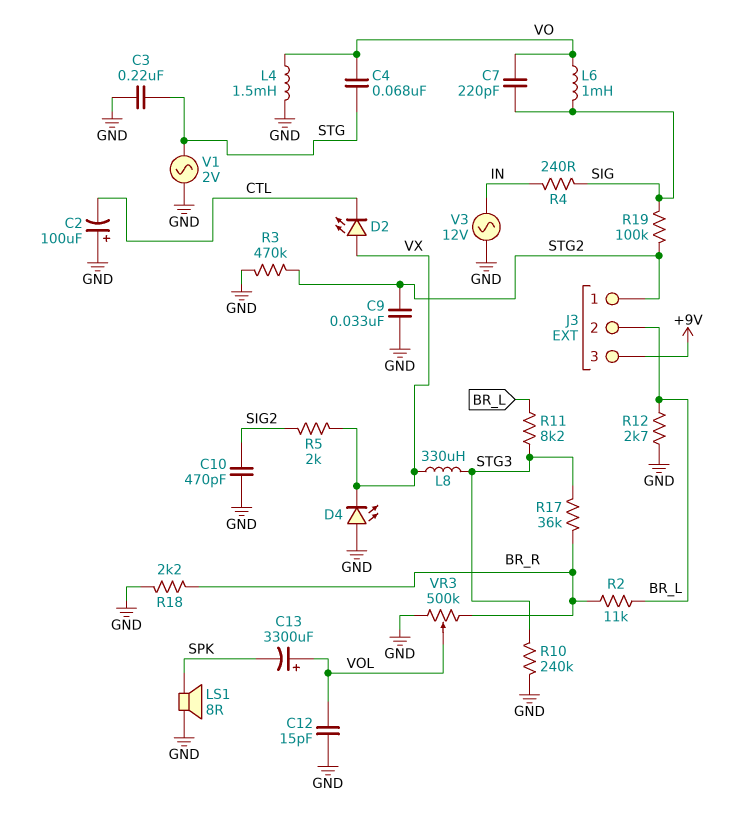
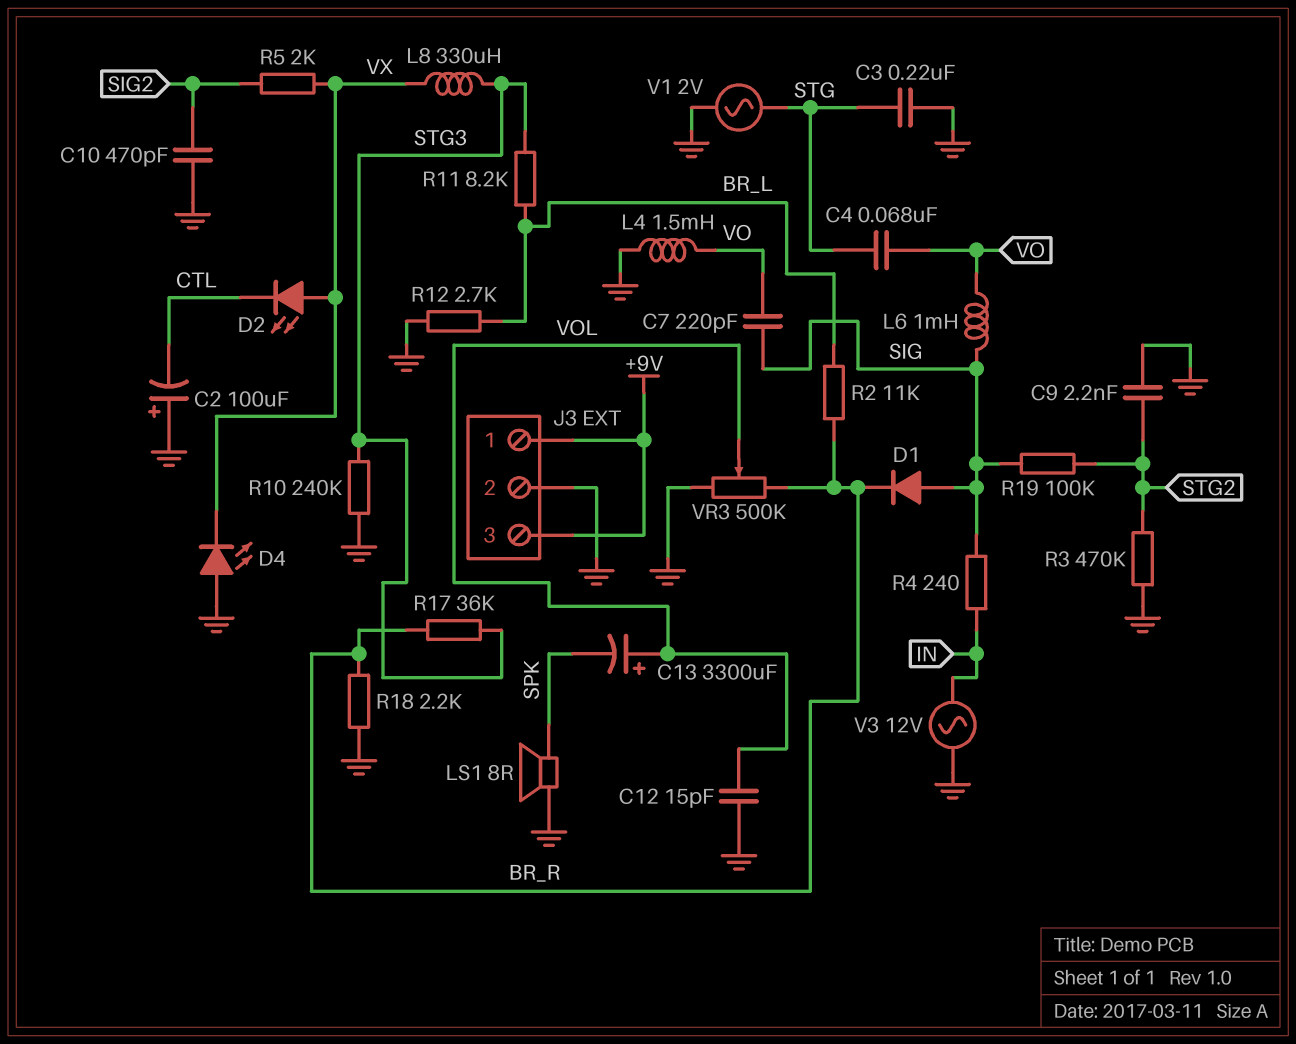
C9: 33nF (GND, STG2) -> 2.2nF (GND, STG2)
D1: none -> diode (A SIG, K BR_R)
J3 pin 1: STG2 -> +9V
J3 pin 2: BR_L -> GND

